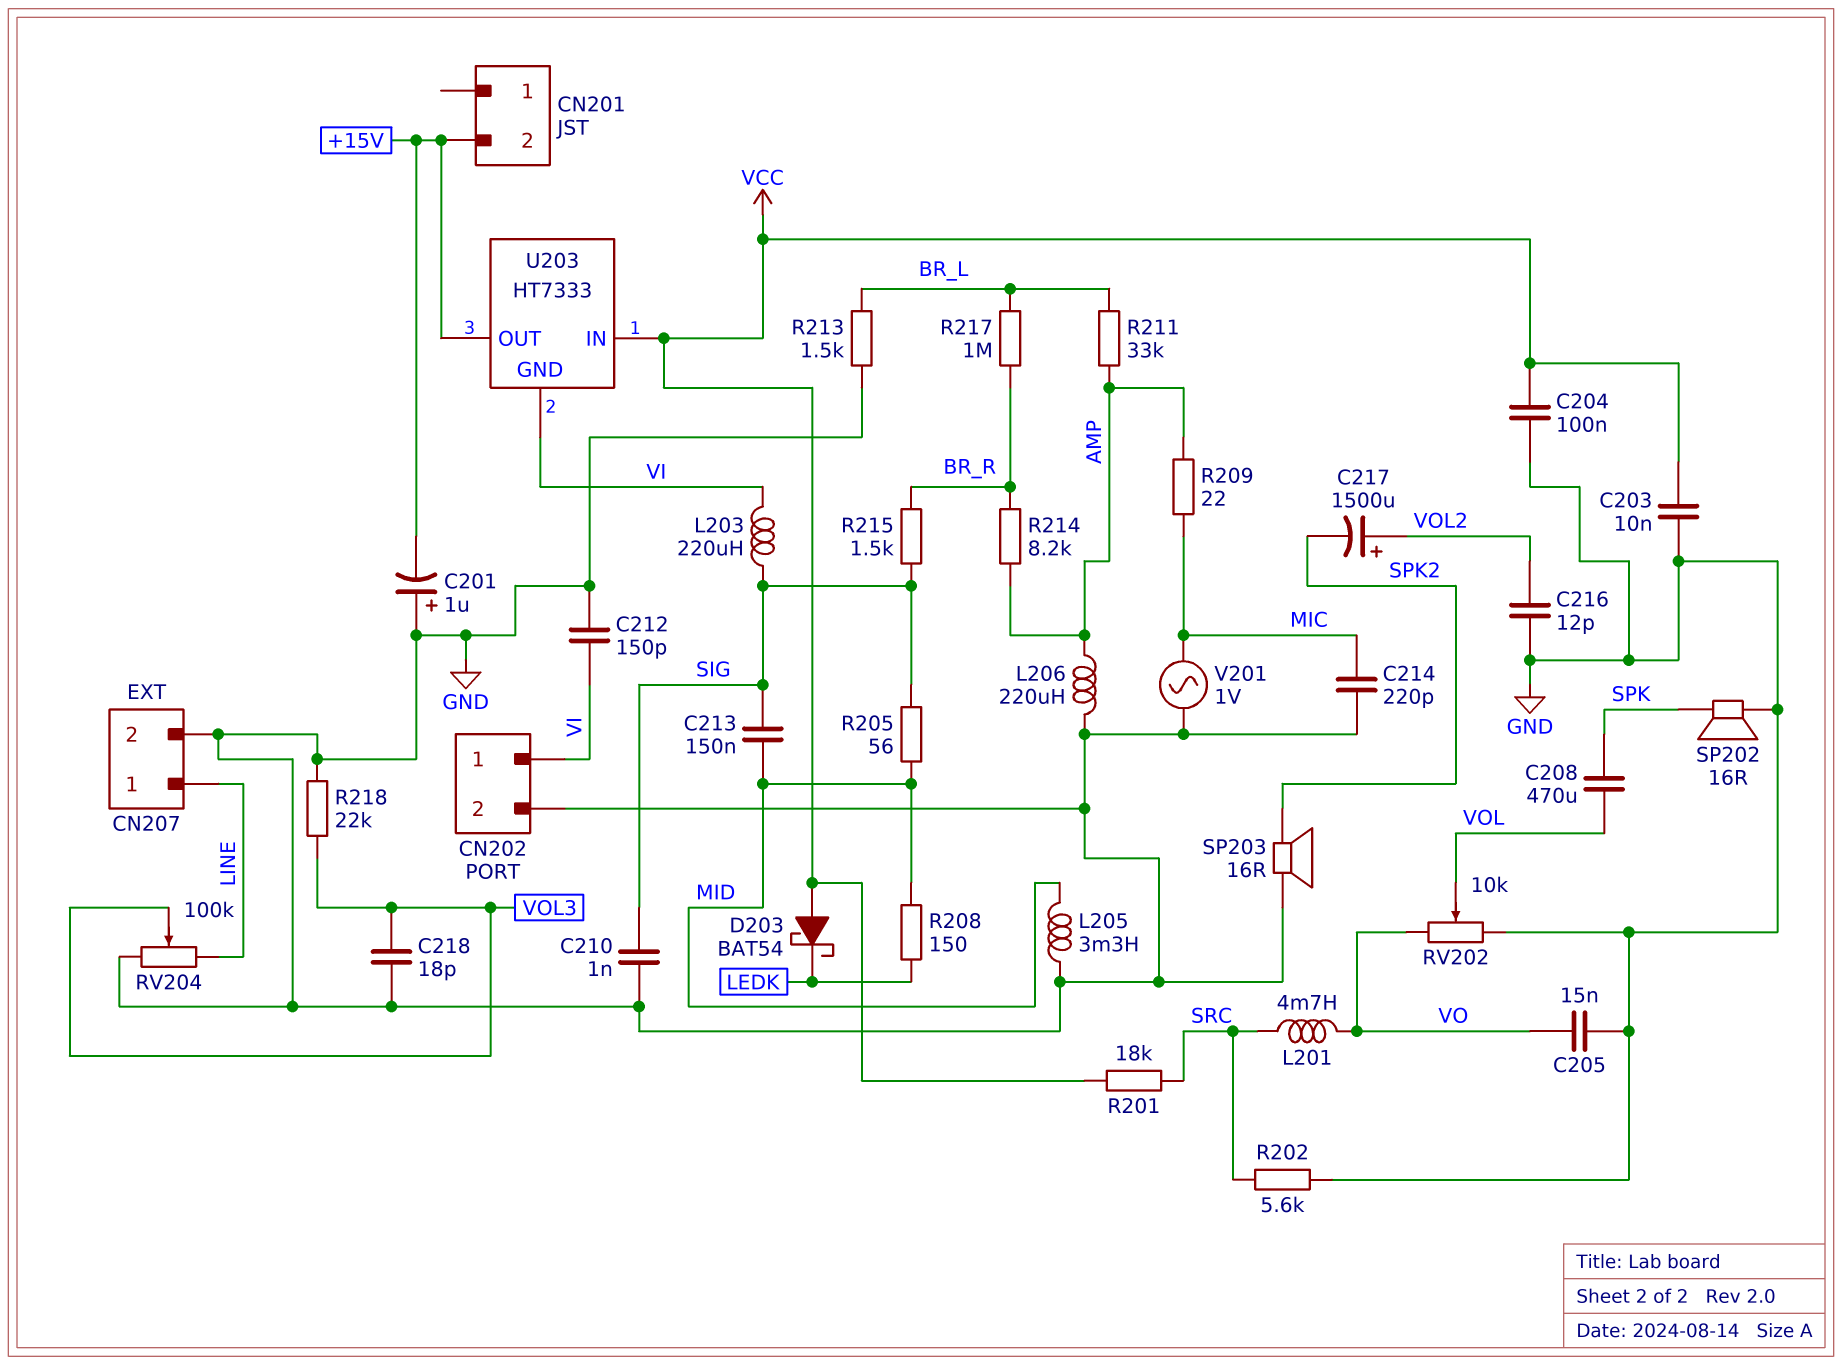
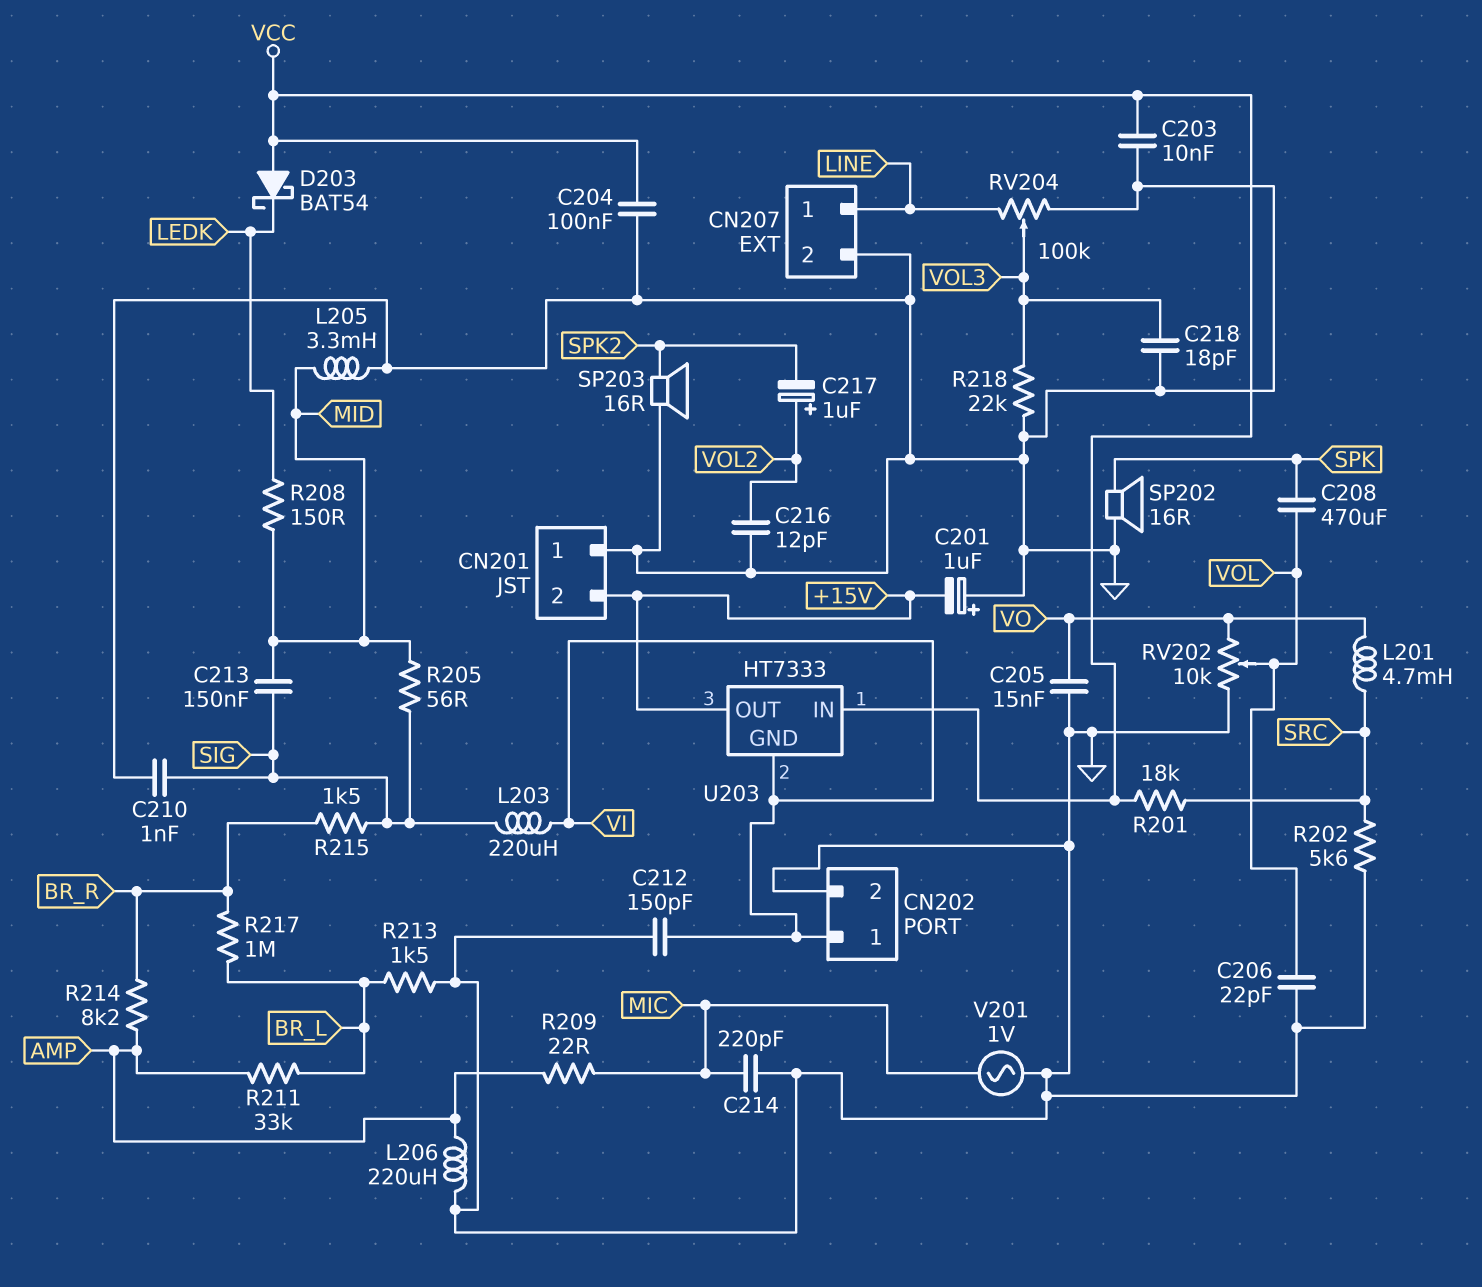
C206: none -> 22pF (GND, VOL)
C217: 1500uF (plus VOL2, minus SPK2) -> 1uF (plus VOL2, minus SPK2)
CN201 pin 1: none -> GND

